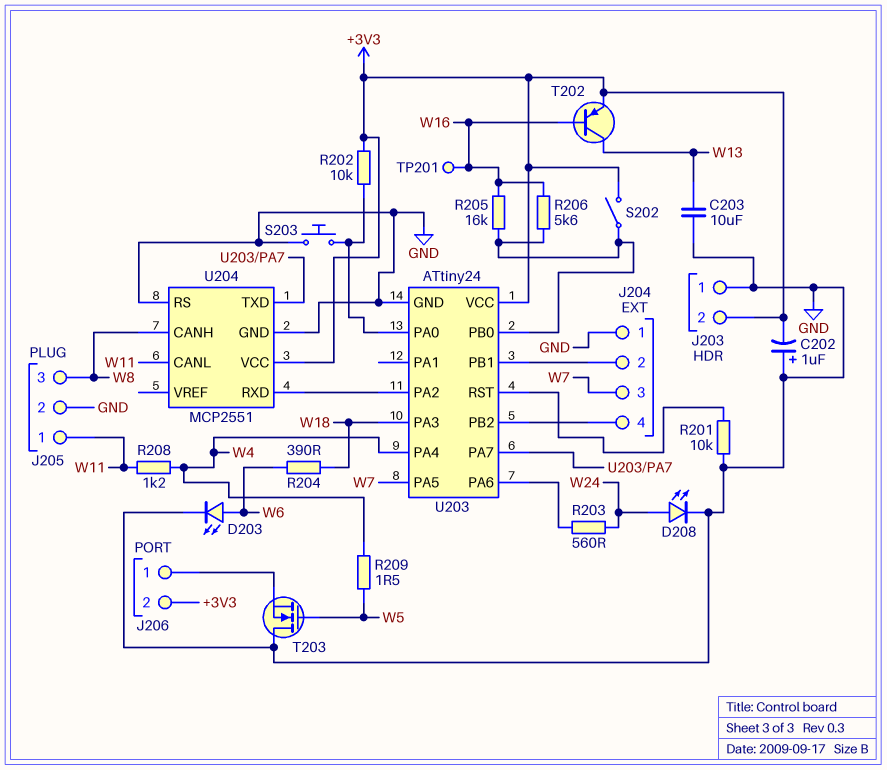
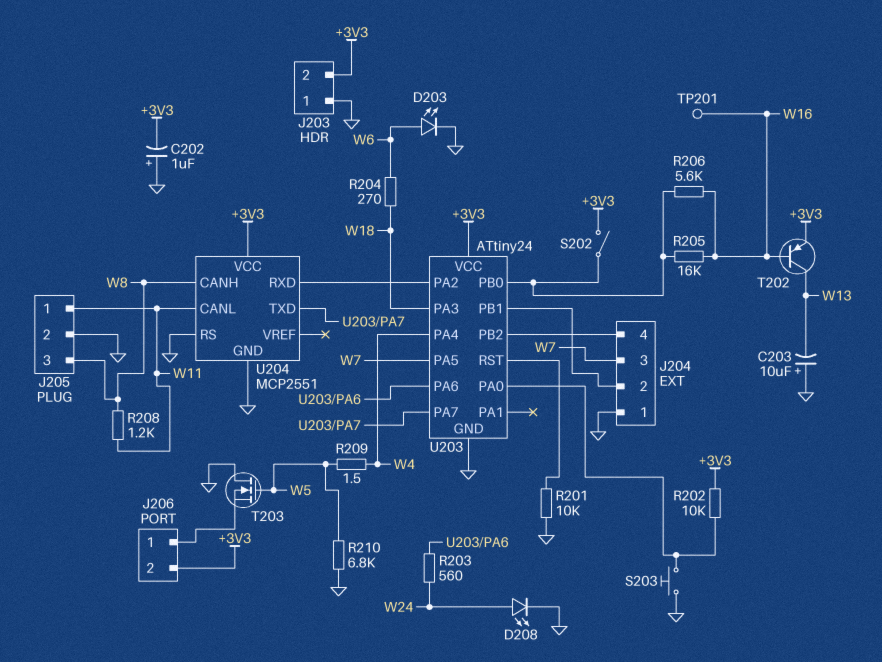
C203: 10uF (GND, W13) -> 10uF (plus GND, minus W13)
R204: 390 (W6, W18) -> 270 (W6, W18)
R208: 1.2k (W4, W11) -> 1.2k (W8, W11)
R210: none -> 6.8k (GND, W5)

